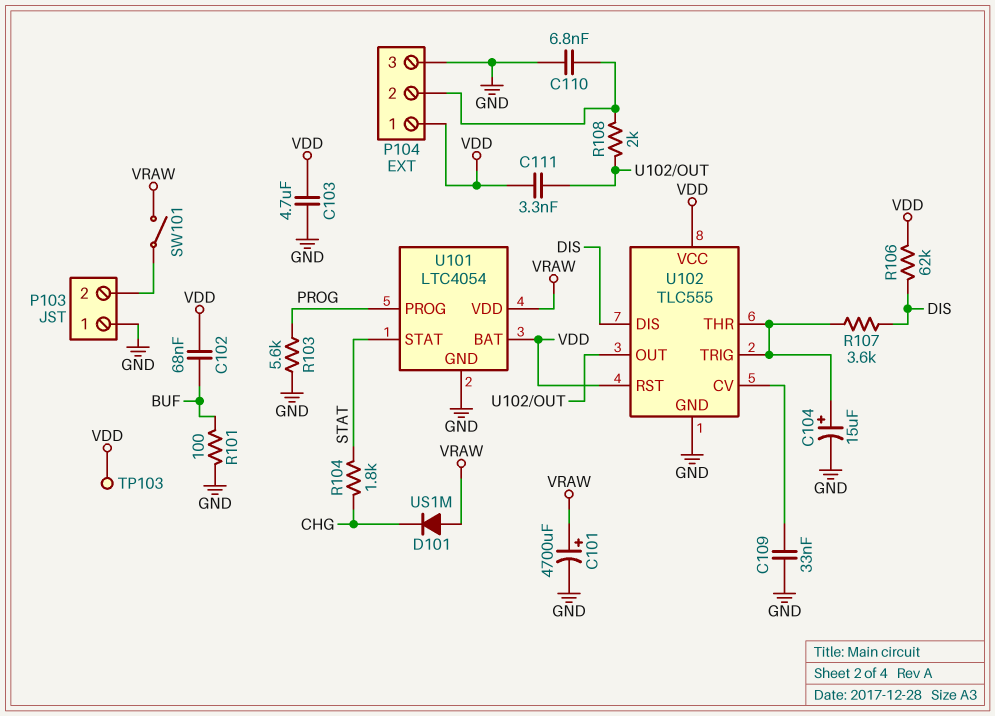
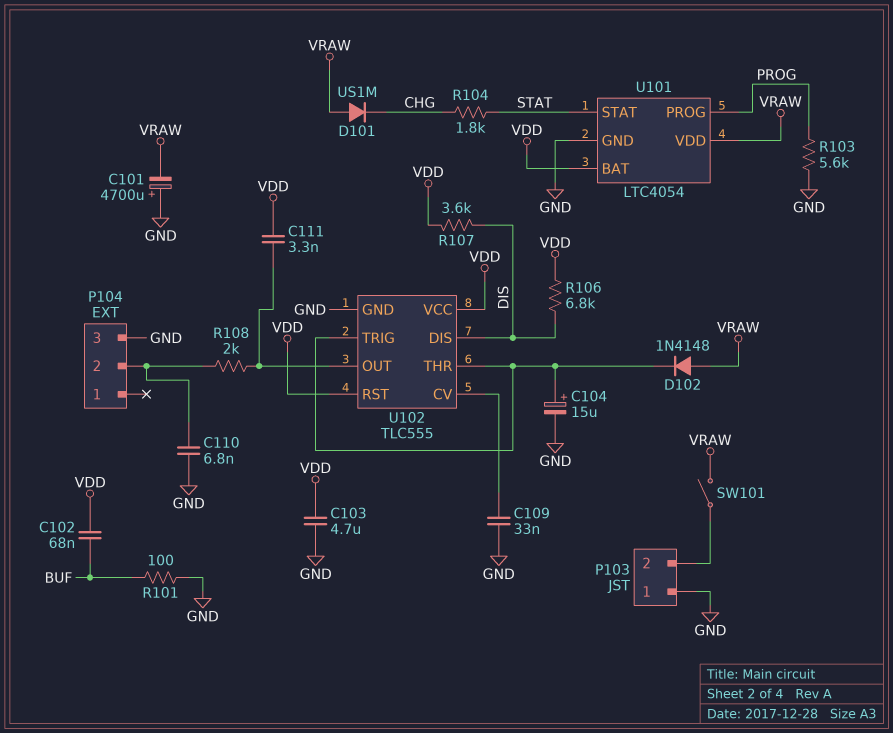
C101: 4700uF (plus VRAW, minus GND) -> 4700uF (plus GND, minus VRAW)
D102: none -> diode 1N4148 (A VRAW, K U102/THR)
P104 pin 1: VDD -> none
R106: 62k (DIS, VDD) -> 6.8k (DIS, VDD)
R107: 3.6k (DIS, U102/THR) -> 3.6k (DIS, VDD)
TP103: test point (VDD) -> none

